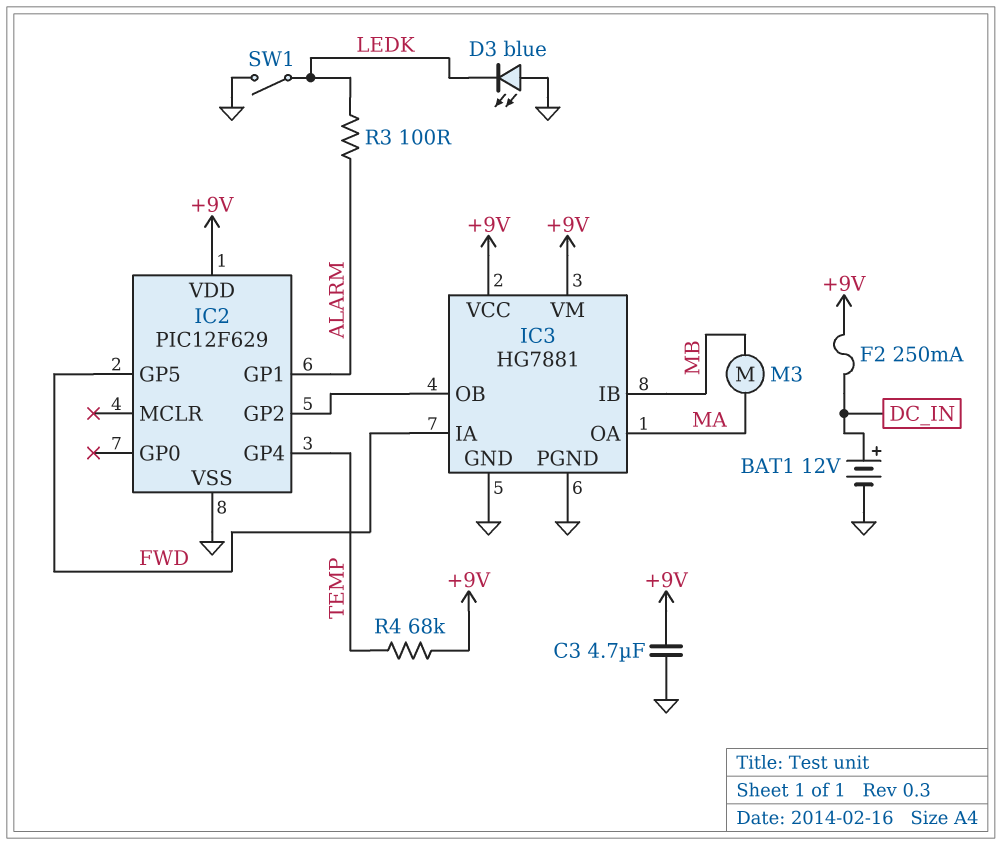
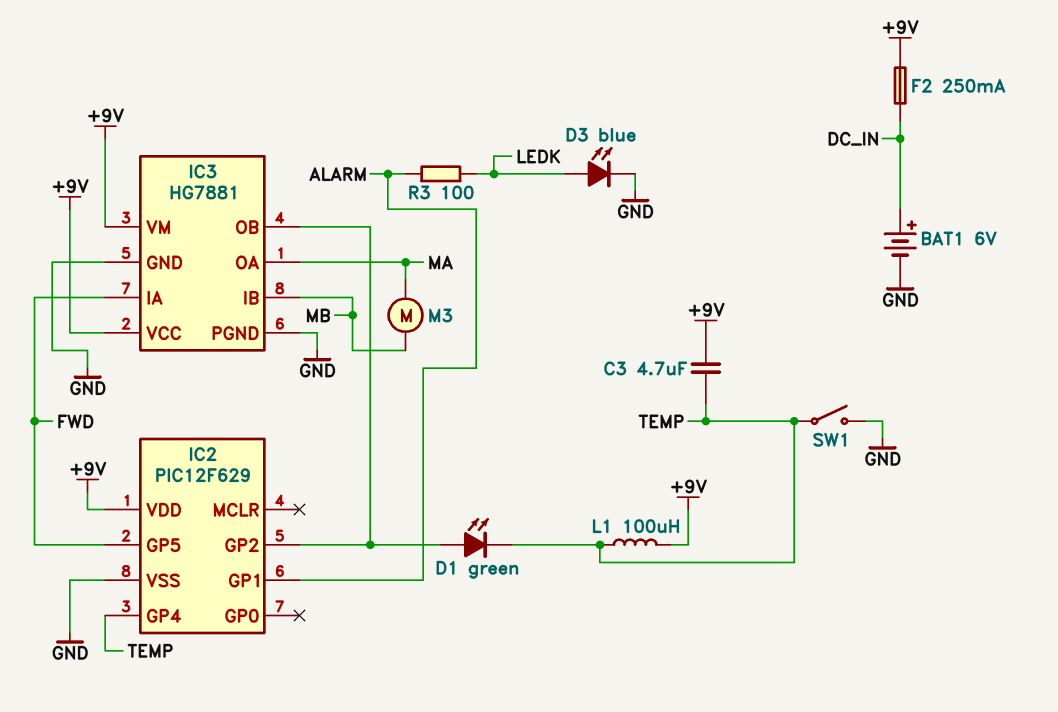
BAT1: 12V (plus DC_IN, minus GND) -> 6V (plus DC_IN, minus GND)
C3: 4.7uF (+9V, GND) -> 4.7uF (+9V, TEMP)
D1: none -> LED green (A IC2/GP2, K TEMP)
D3: LED blue (A GND, K LEDK) -> LED blue (A LEDK, K GND)
L1: none -> 100uH (+9V, TEMP)
R4: 68k (+9V, TEMP) -> none
SW1: switch (GND, LEDK) -> switch (GND, TEMP)

